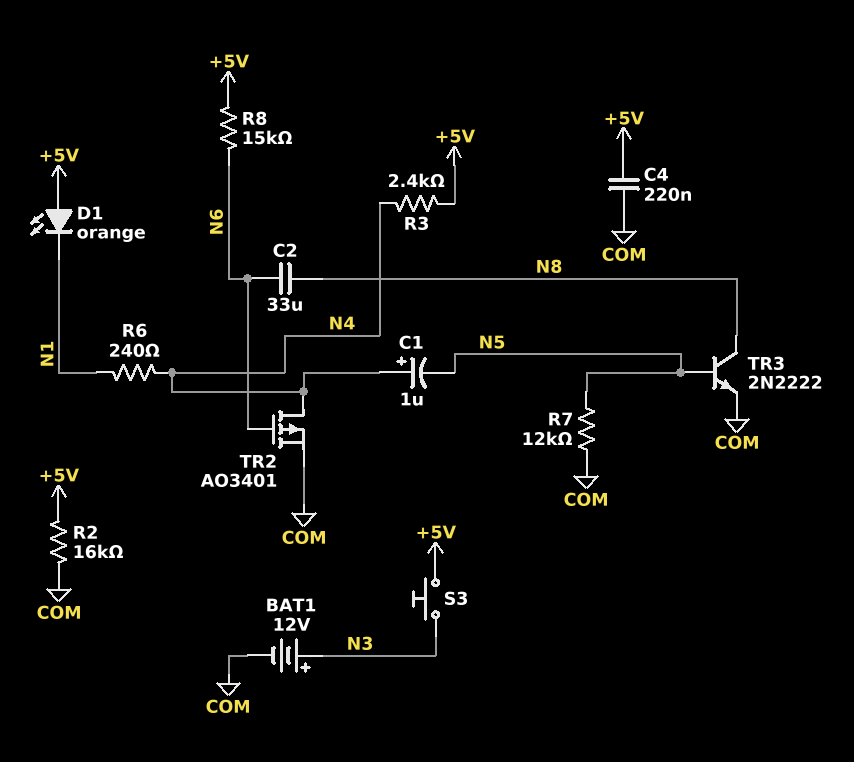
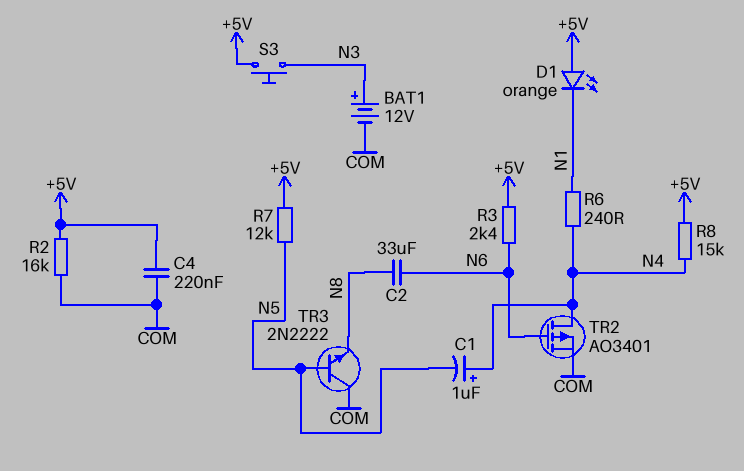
R3: 2.4k (+5V, N4) -> 2.4k (+5V, N6)
R7: 12k (COM, N5) -> 12k (+5V, N5)
R8: 15k (+5V, N6) -> 15k (+5V, N4)
TR3: NPN 2N2222 (B N5, C N8, E COM) -> NPN 2N2222 (B N5, C COM, E N8)

